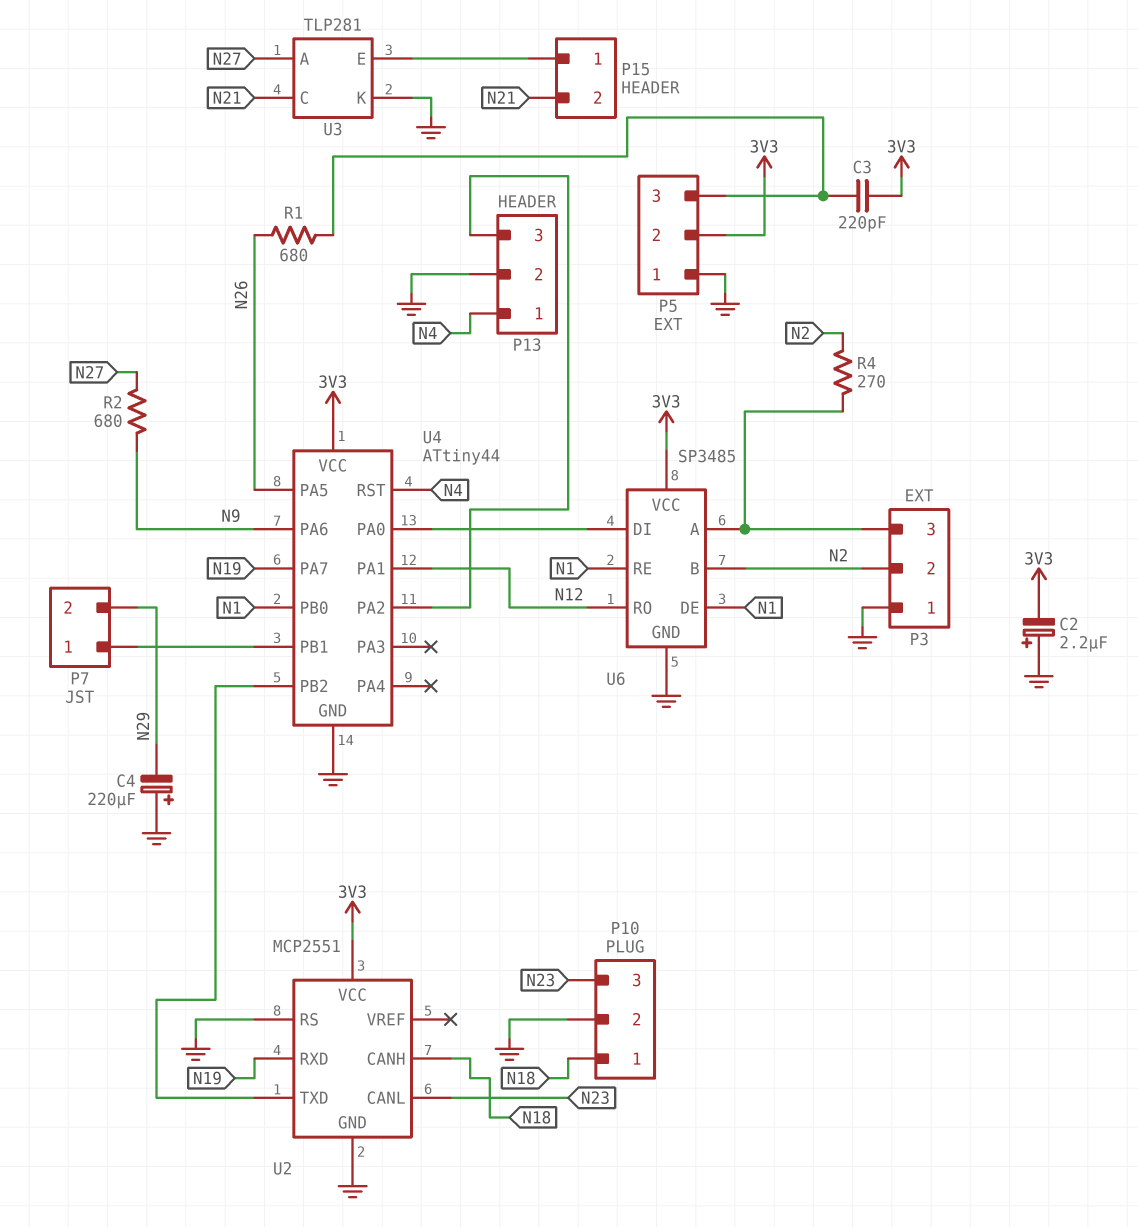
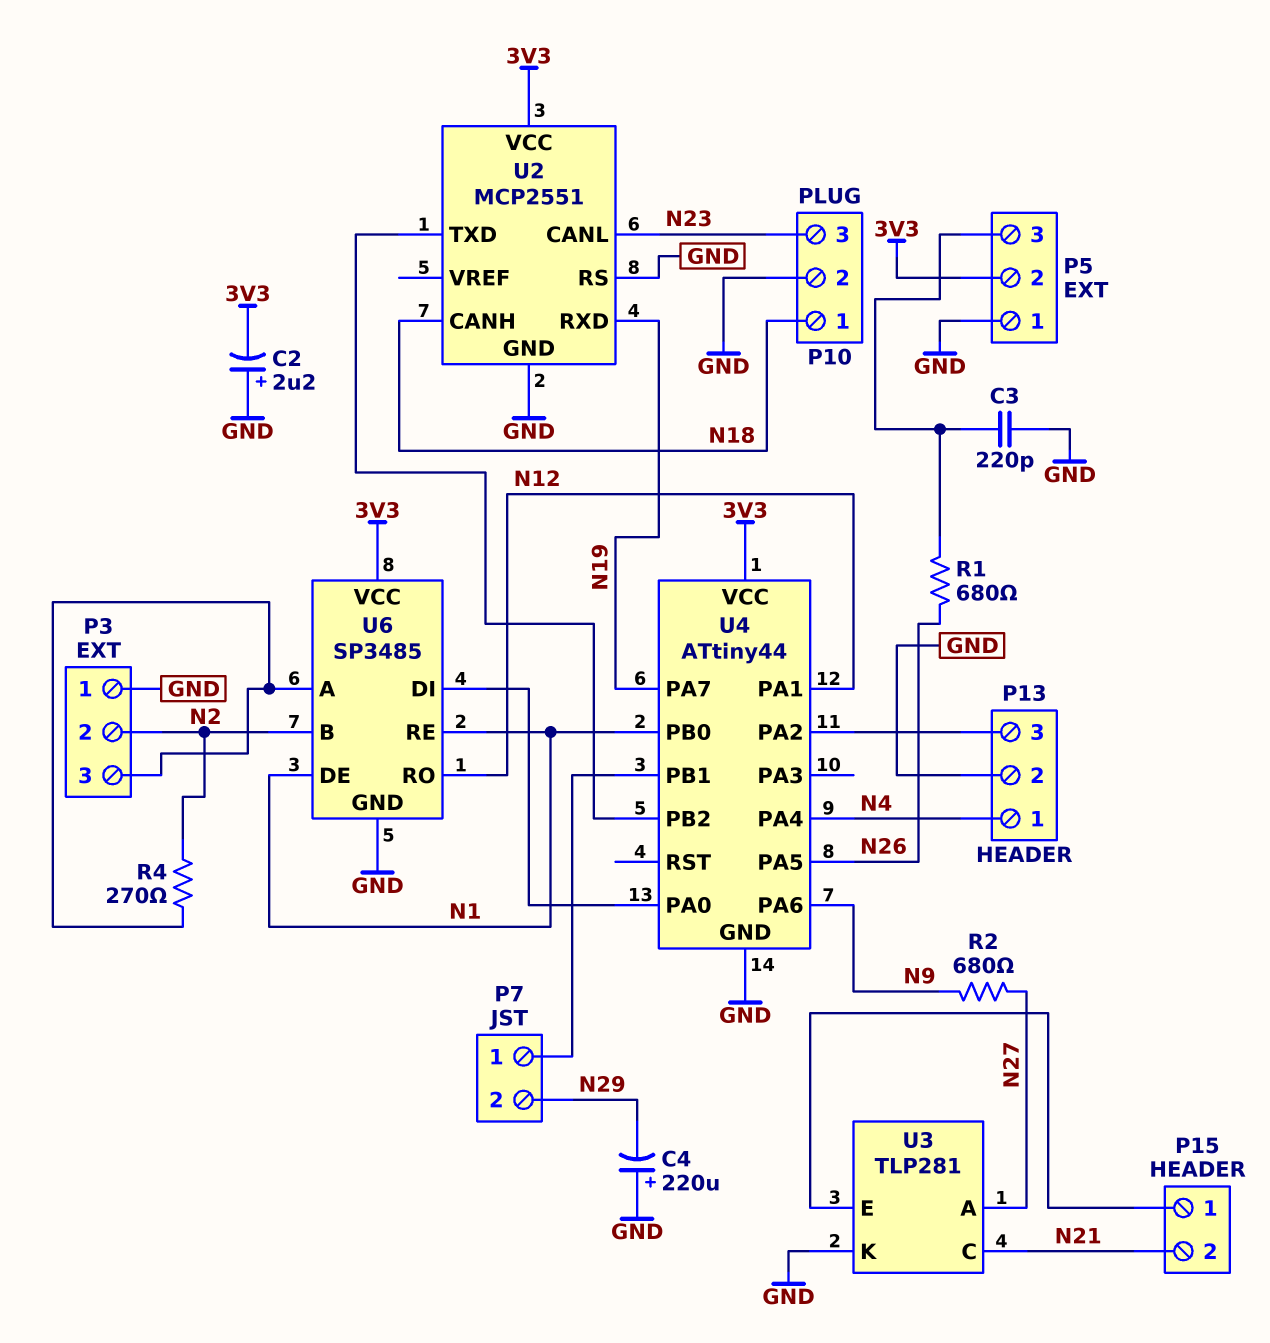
C3: 220pF (3V3, P5/3) -> 220pF (GND, P5/3)
U4 pin PA4: none -> N4
U4 pin RST: N4 -> none

